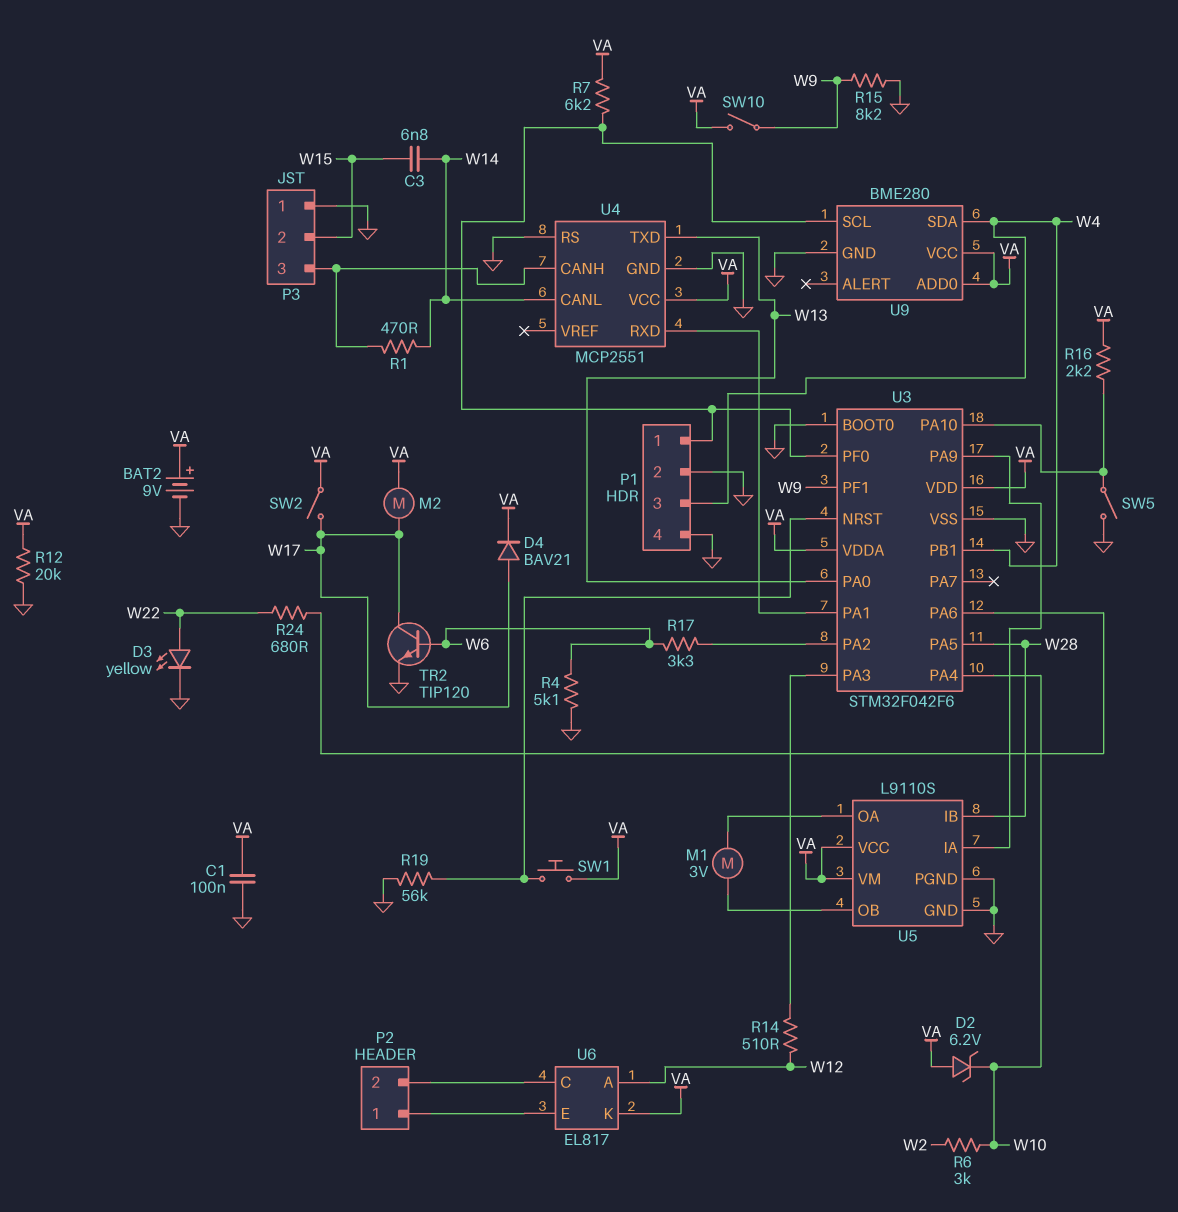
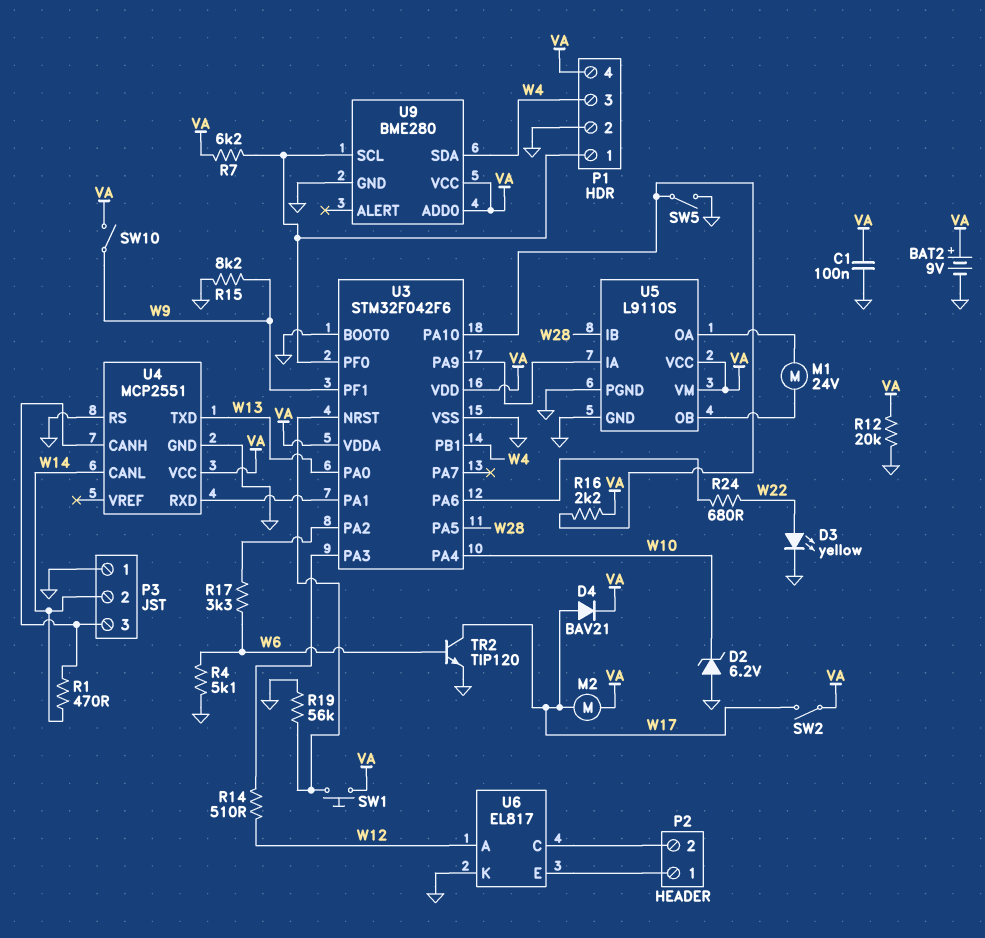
C3: 6.8nF (W14, W15) -> none
D2: zener 6.2V (A VA, K W10) -> zener 6.2V (A GND, K W10)
M1: motor 3V (U5/OA, U5/OB) -> motor 24V (U5/OA, U5/OB)
P1 pin 4: GND -> VA
P3 pin 2: W15 -> W14
R6: 3k (W2, W10) -> none
U6 pin K: VA -> GND

